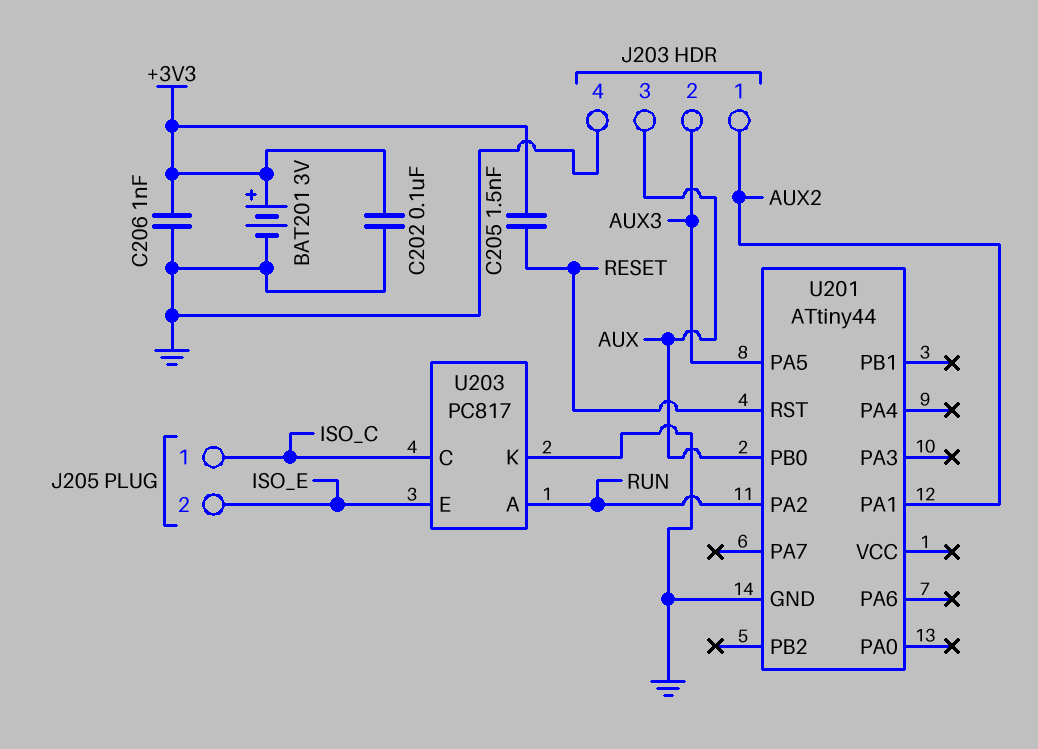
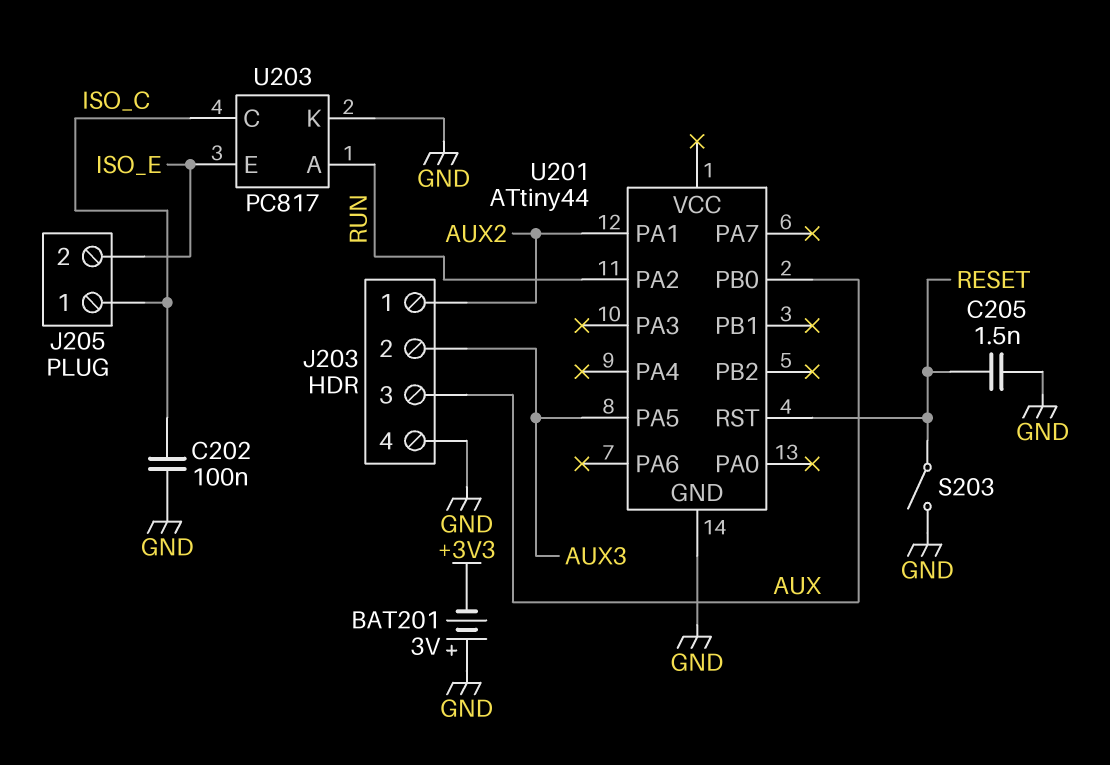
BAT201: 3V (plus +3V3, minus GND) -> 3V (plus GND, minus +3V3)
C202: 100nF (+3V3, GND) -> 100nF (GND, ISO_C)
C205: 1.5nF (+3V3, RESET) -> 1.5nF (GND, RESET)
C206: 1nF (+3V3, GND) -> none
S203: none -> switch (GND, RESET)

